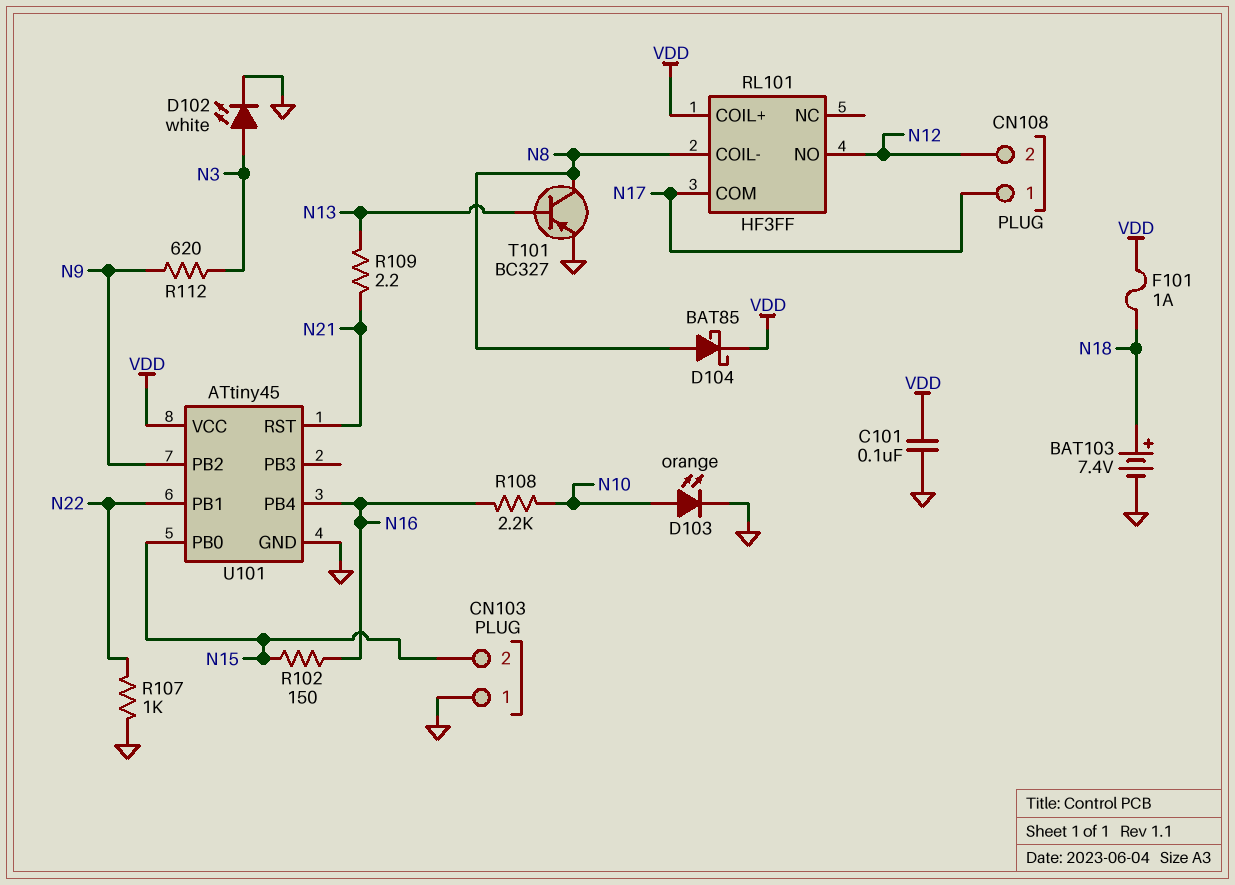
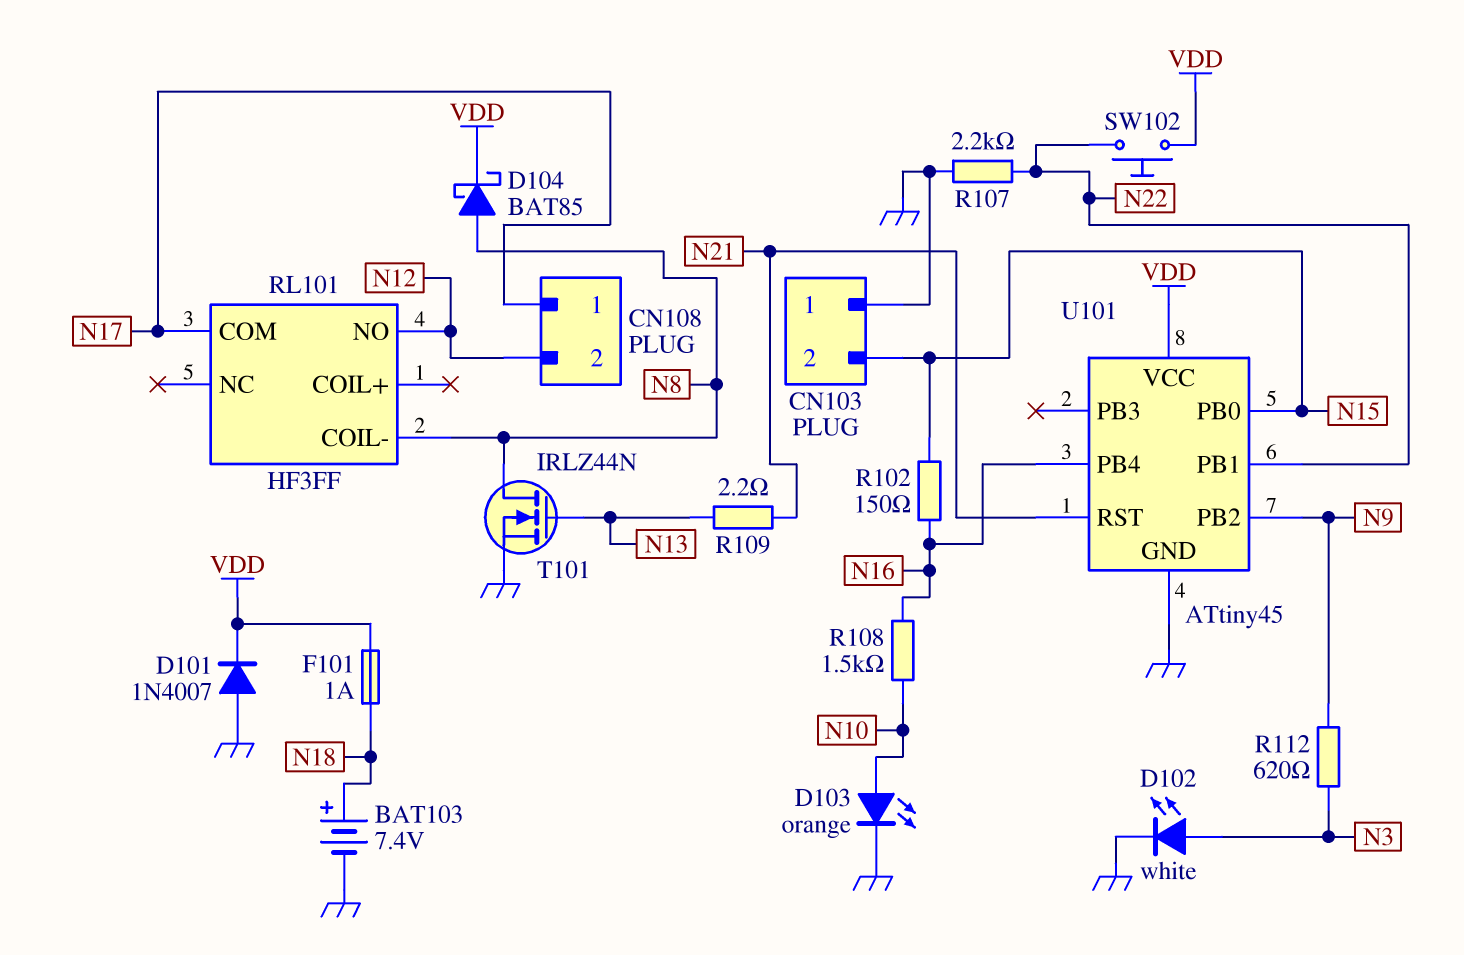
C101: 100nF (GND, VDD) -> none
D101: none -> diode 1N4007 (A GND, K VDD)
R107: 1k (GND, N22) -> 2.2k (GND, N22)
R108: 2.2k (N10, N16) -> 1.5k (N10, N16)
RL101 pin COIL+: VDD -> none
SW102: none -> button (N22, VDD)
T101: PNP BC327 (B N13, C N8, E GND) -> NMOS IRLZ44N (G N13, D N8, S GND)

